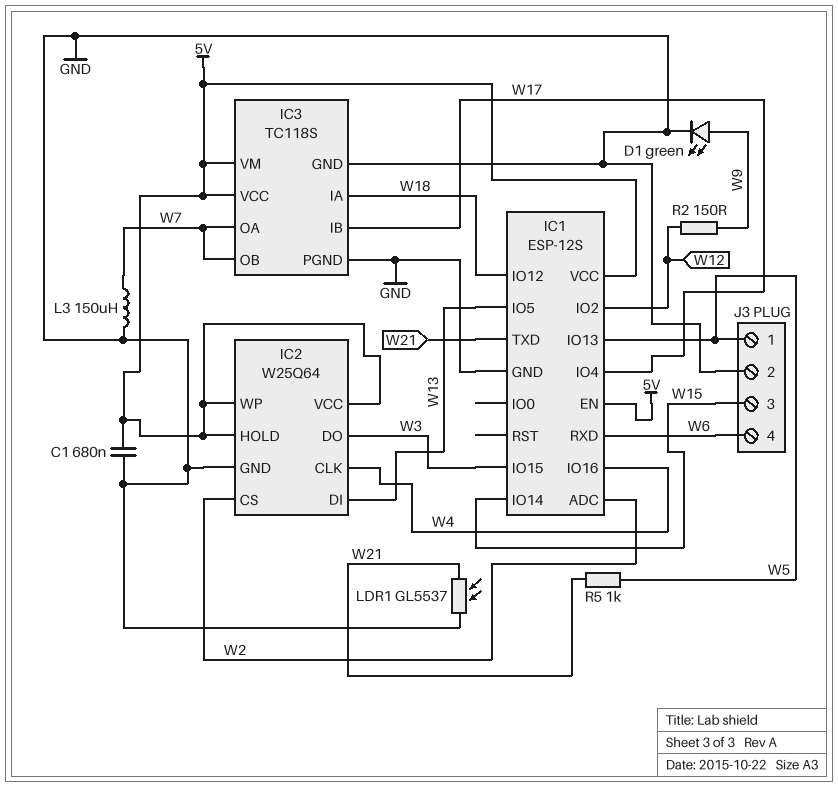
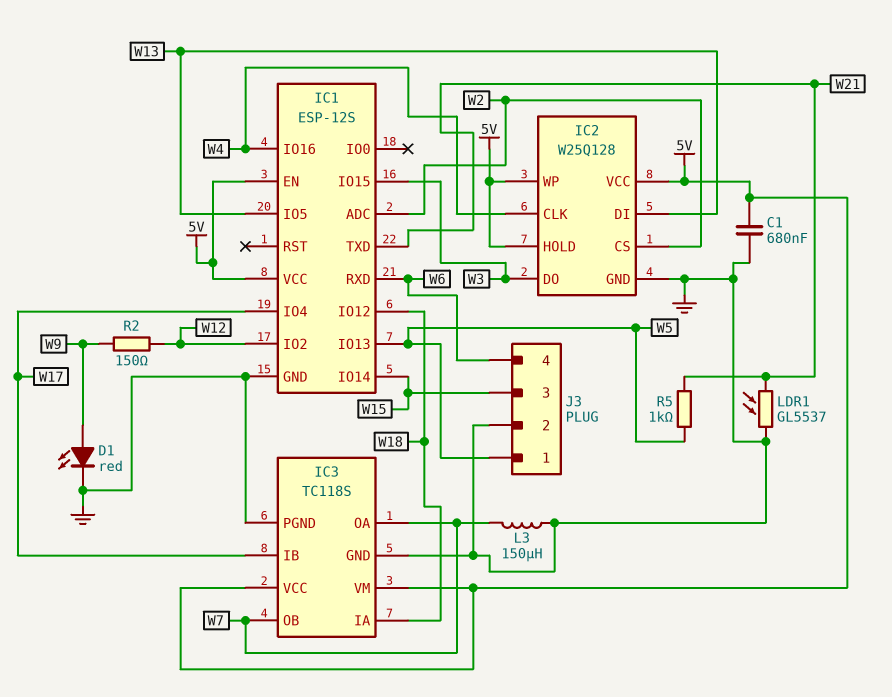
D1: LED green (A W9, K GND) -> LED red (A W9, K GND)
IC2: W25Q64 -> W25Q128

